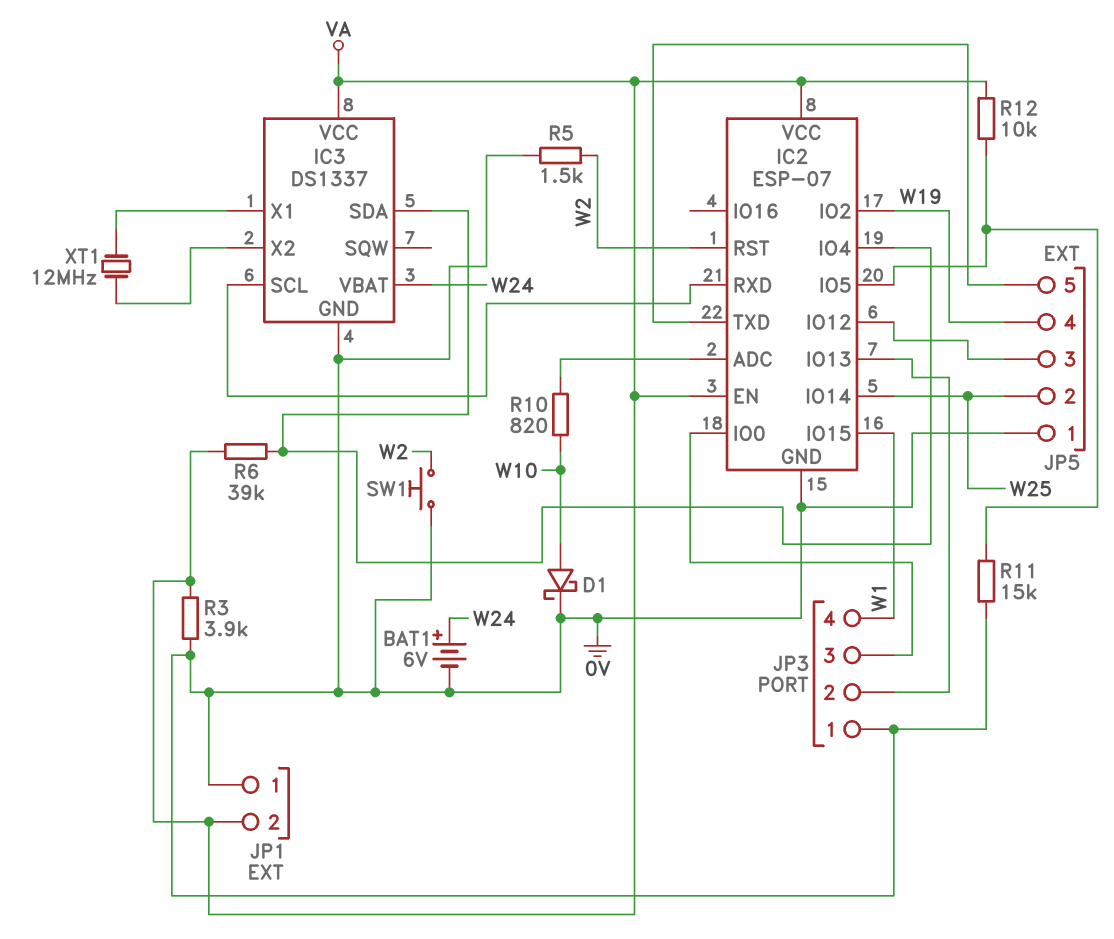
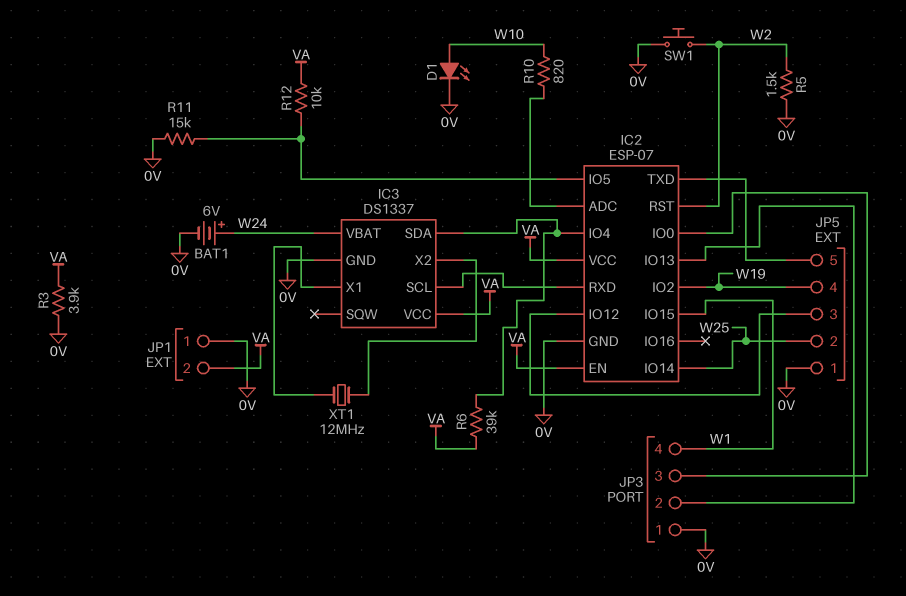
D1: schottky (A W10, K 0V) -> LED (A W10, K 0V)

